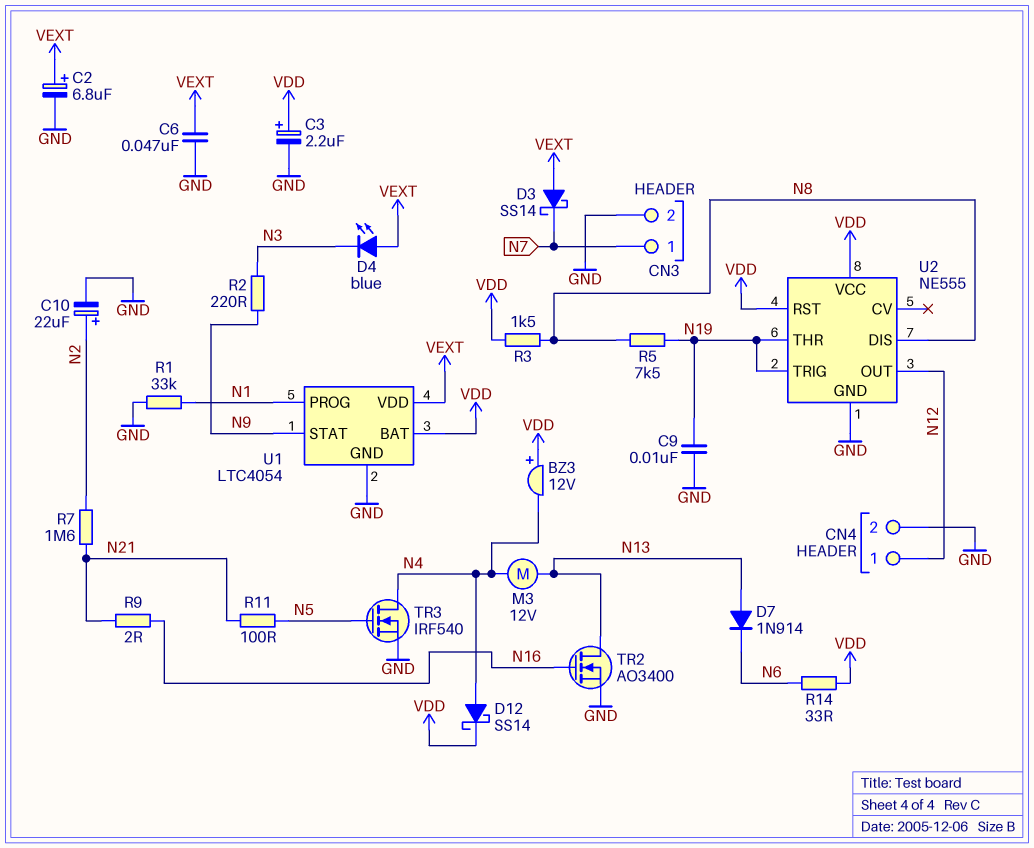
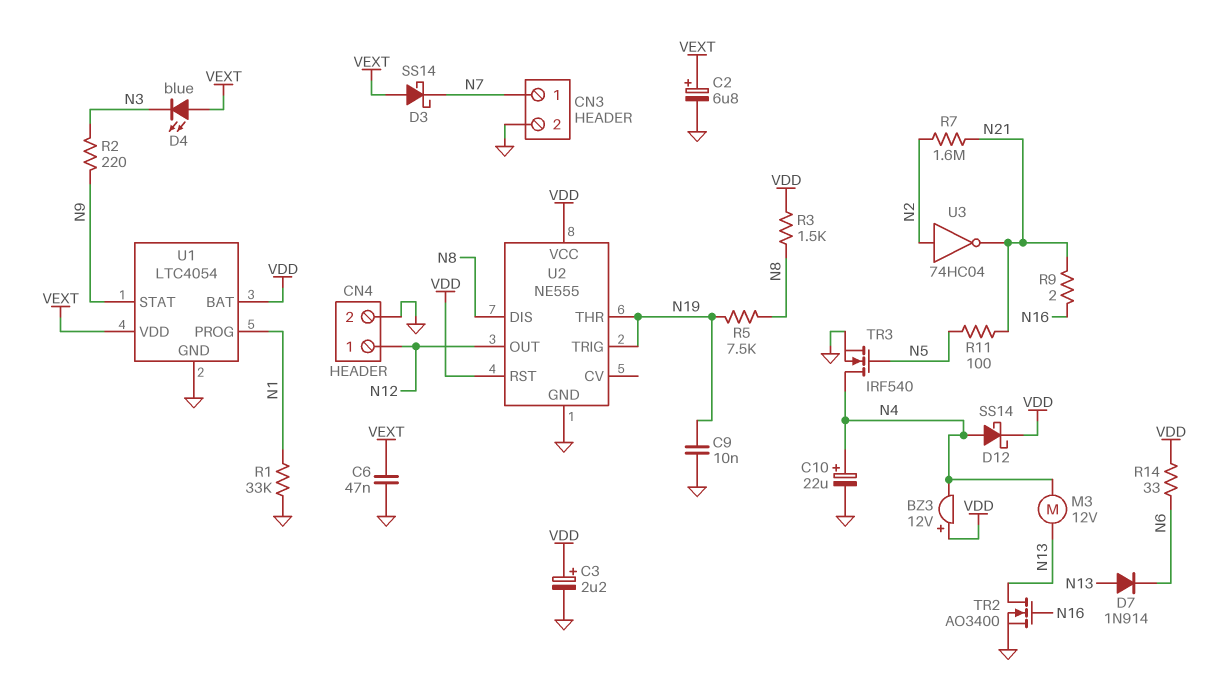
C10: 22uF (plus N2, minus GND) -> 22uF (plus N4, minus GND)
U3: none -> NOT 74HC04 (in N2, out N21)

